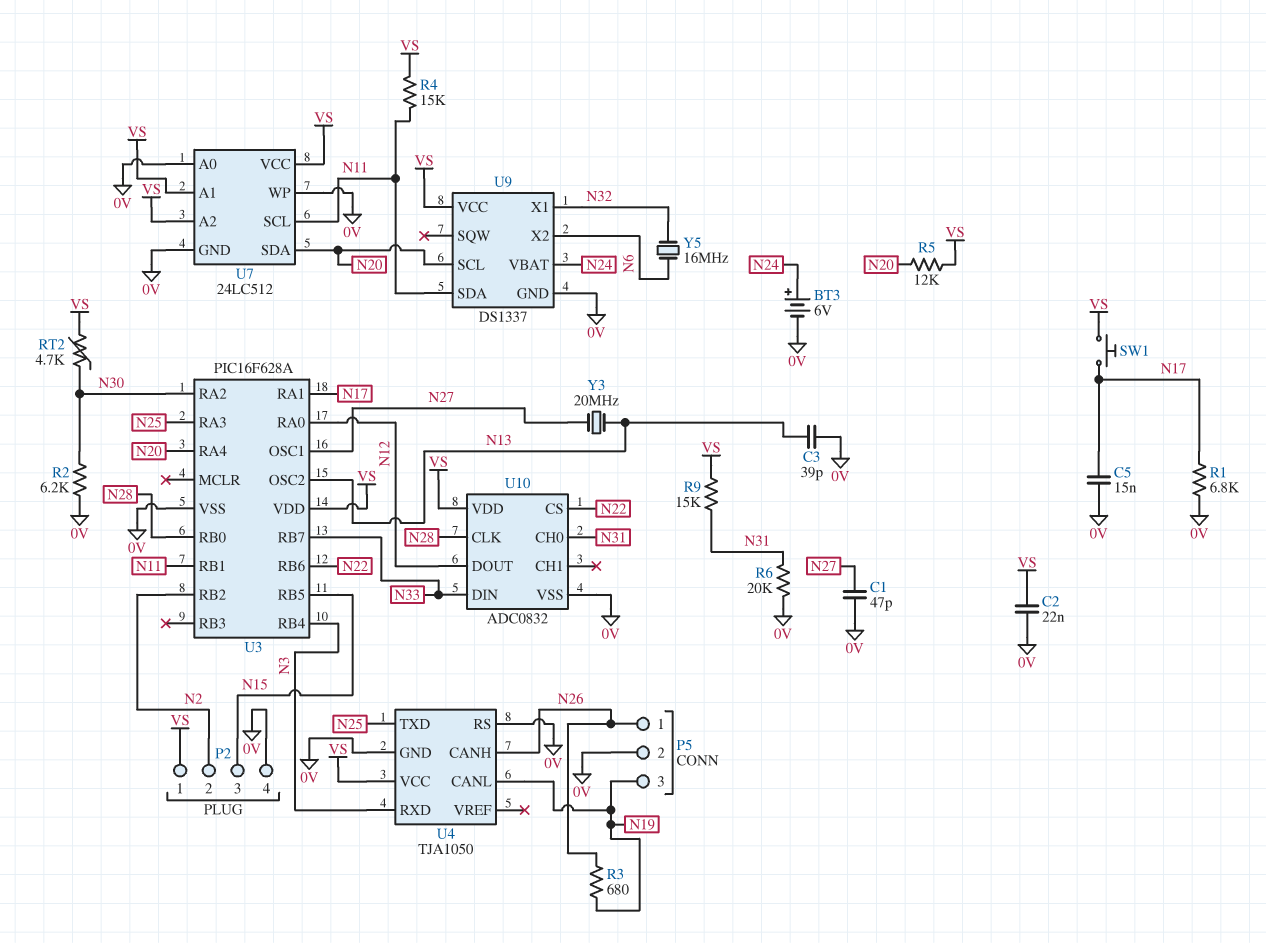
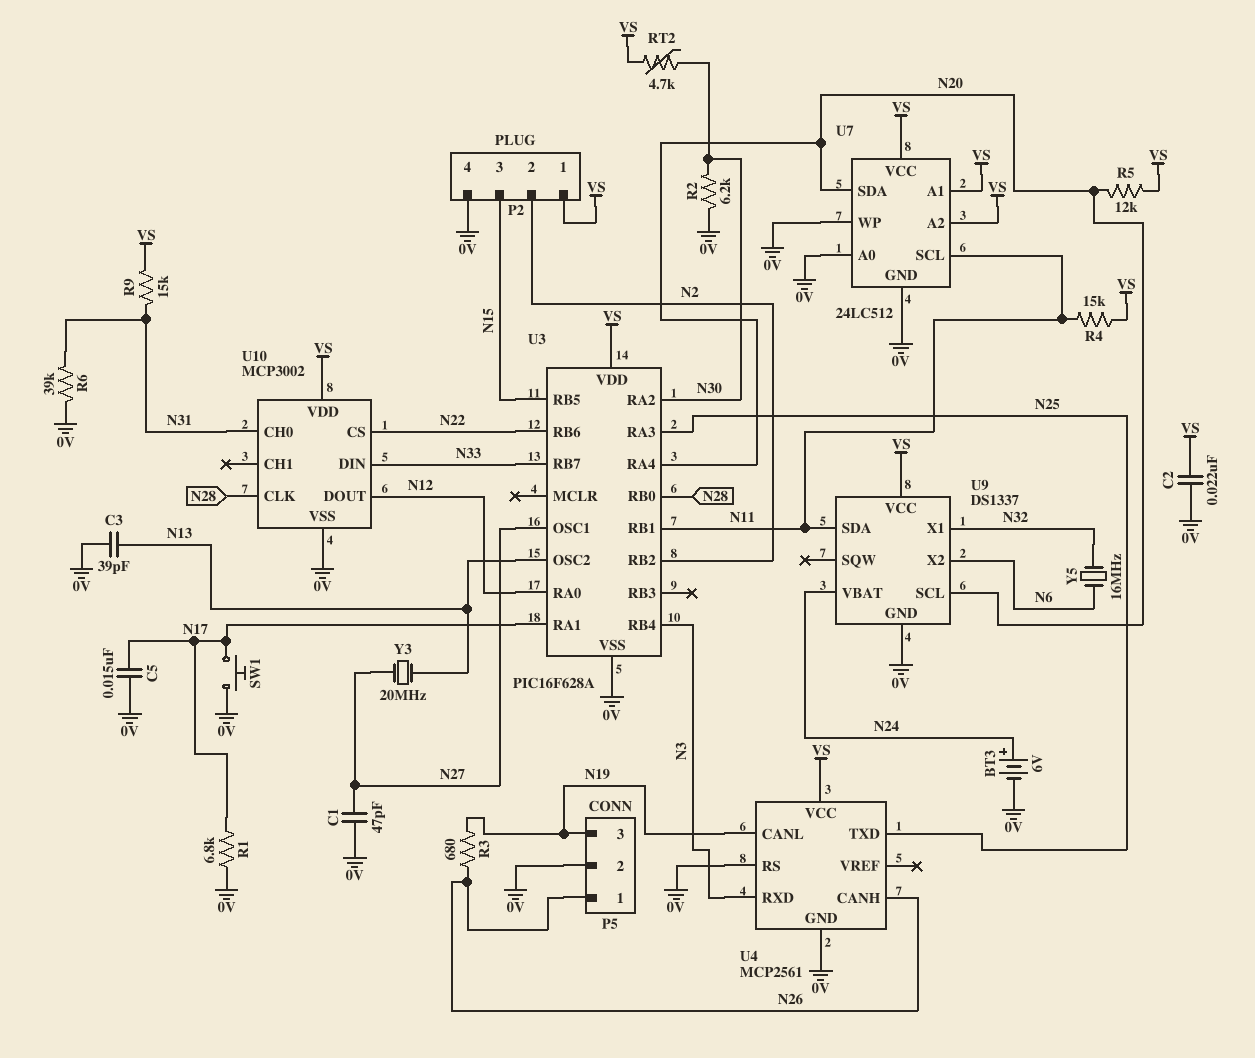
R6: 20k (0V, N31) -> 39k (0V, N31)
SW1: button (N17, VS) -> button (0V, N17)
U4: TJA1050 -> MCP2561
U10: ADC0832 -> MCP3002

